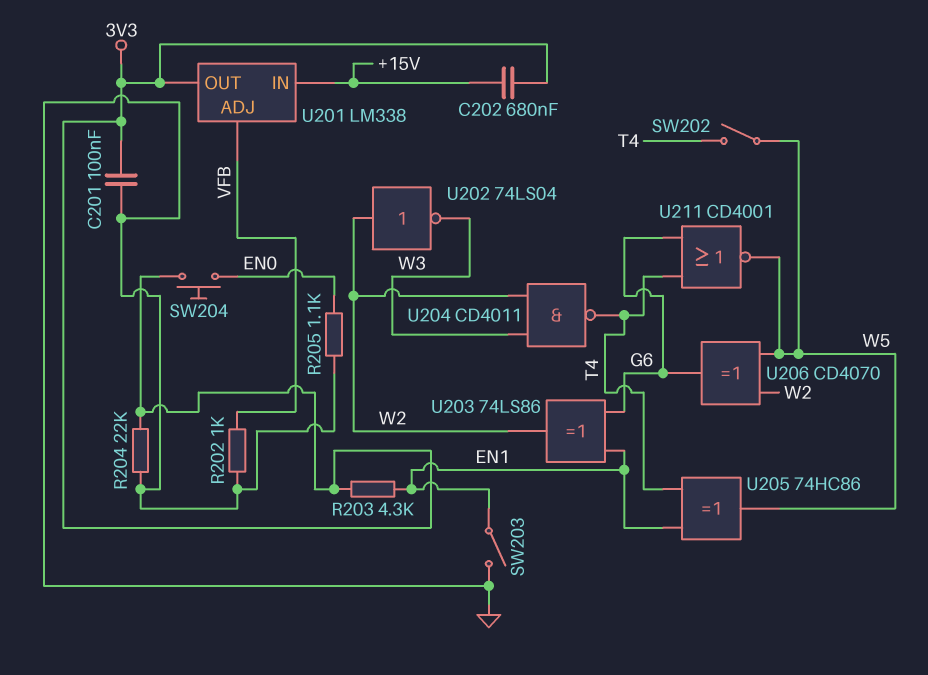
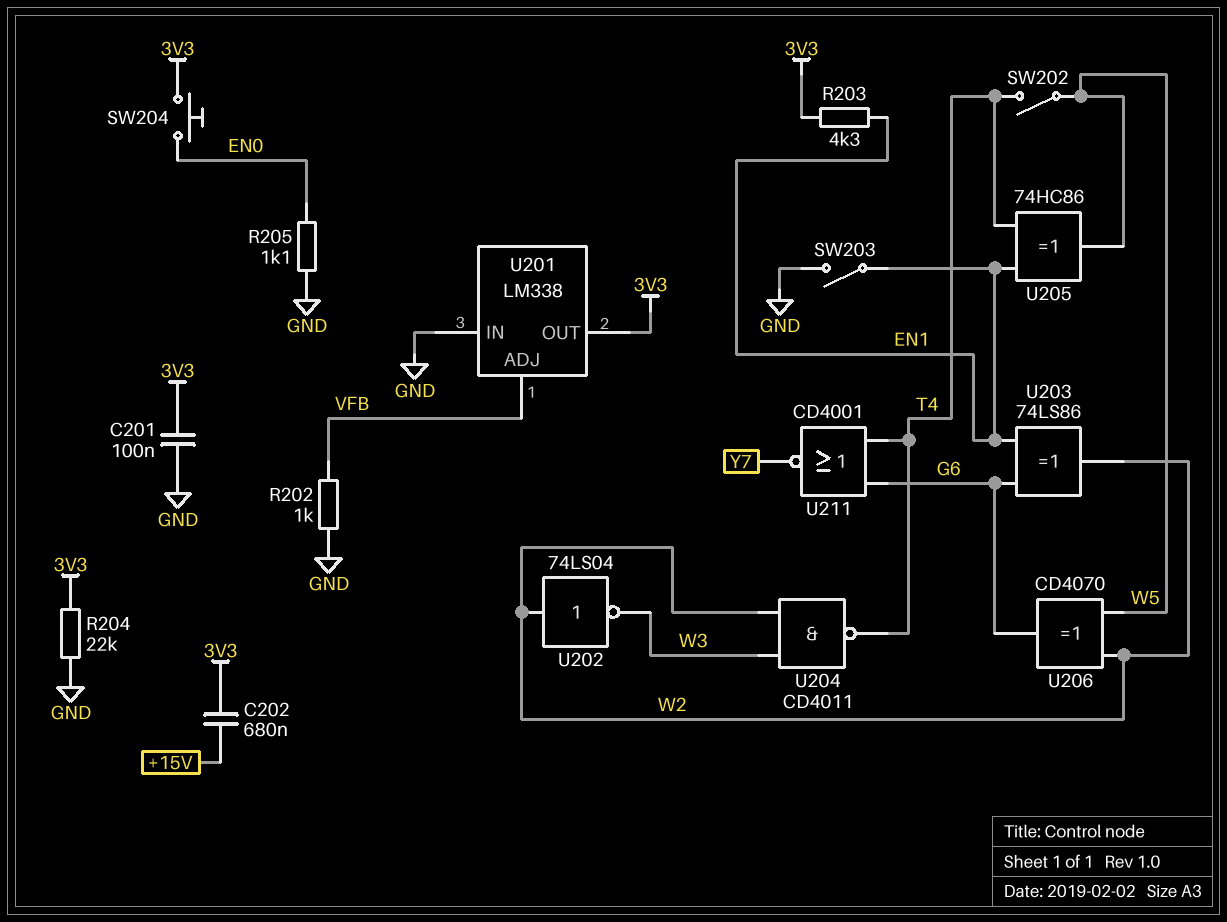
U201 pin IN: +15V -> GND
U211: NOR CD4001 (in G6, in T4, out W5) -> NOR CD4001 (in G6, in T4, out Y7)

